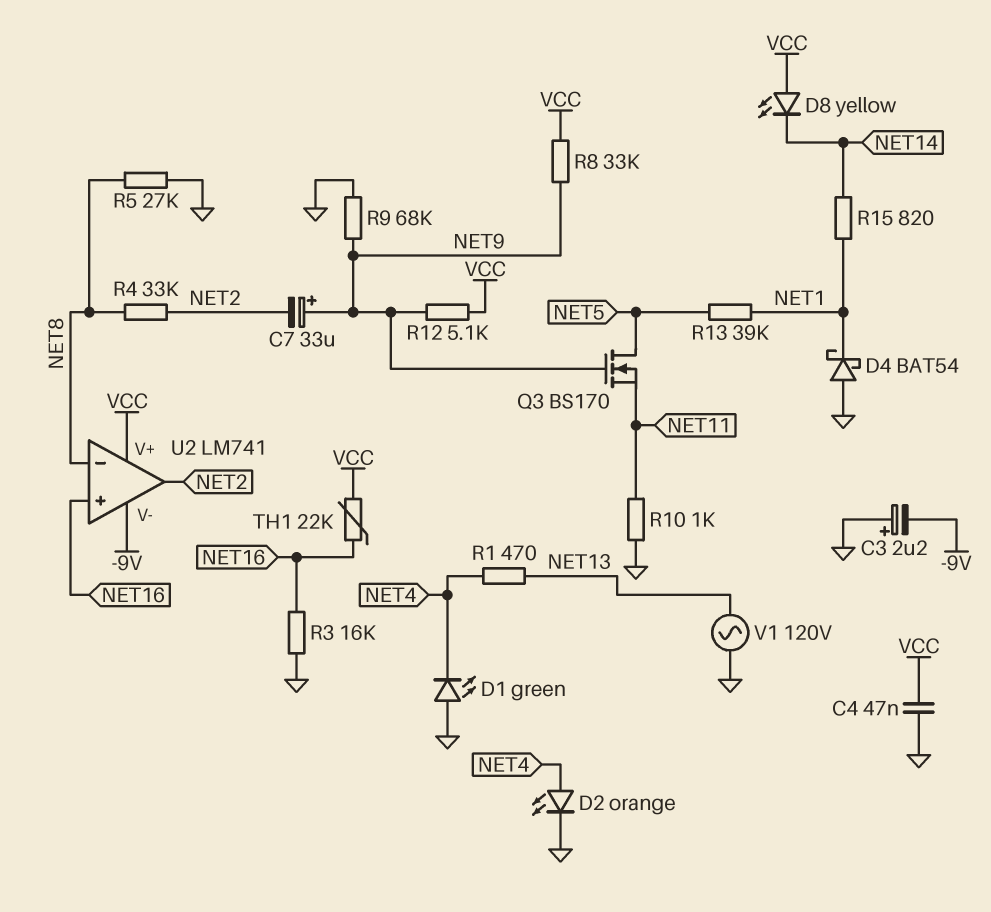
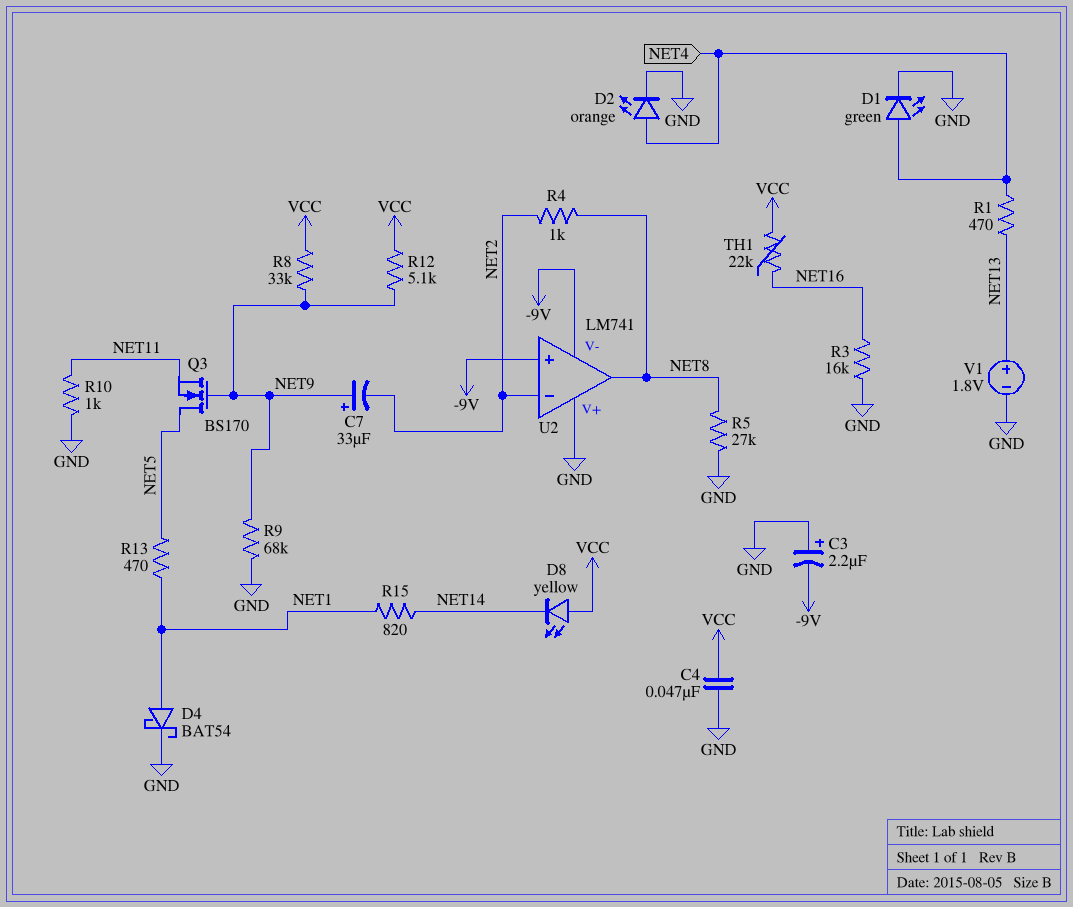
D1: LED green (A GND, K NET4) -> LED green (A NET4, K GND)
D4: schottky BAT54 (A GND, K NET1) -> schottky BAT54 (A NET1, K GND)
R4: 33k (NET2, NET8) -> 1k (NET2, NET8)
R13: 39k (NET1, NET5) -> 470 (NET1, NET5)
U2 pin V+: VCC -> GND
U2 pin in+: NET16 -> -9V
U2 pin in-: NET8 -> NET2
U2 pin out: NET2 -> NET8
V1: AC 120V (GND, NET13) -> 1.8V (plus NET13, minus GND)

